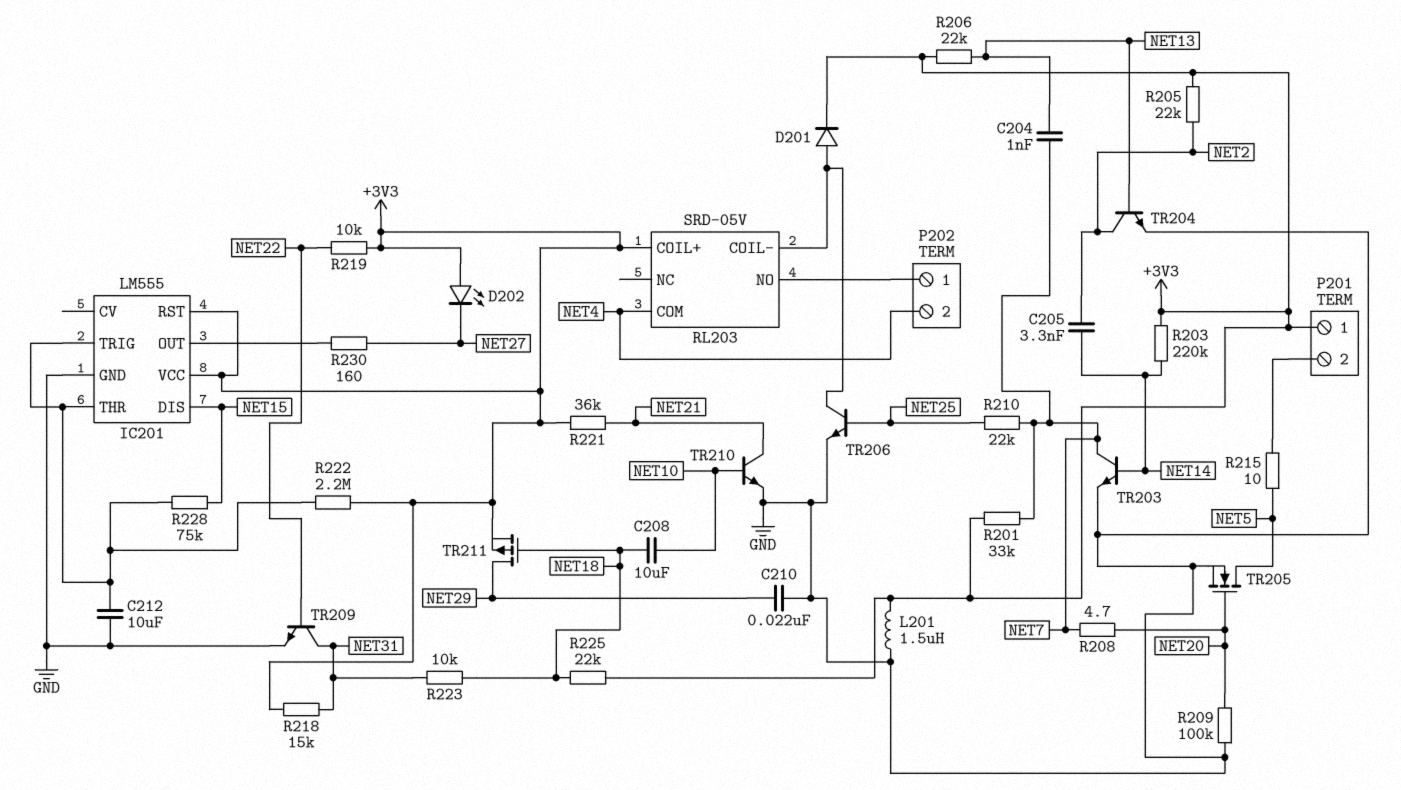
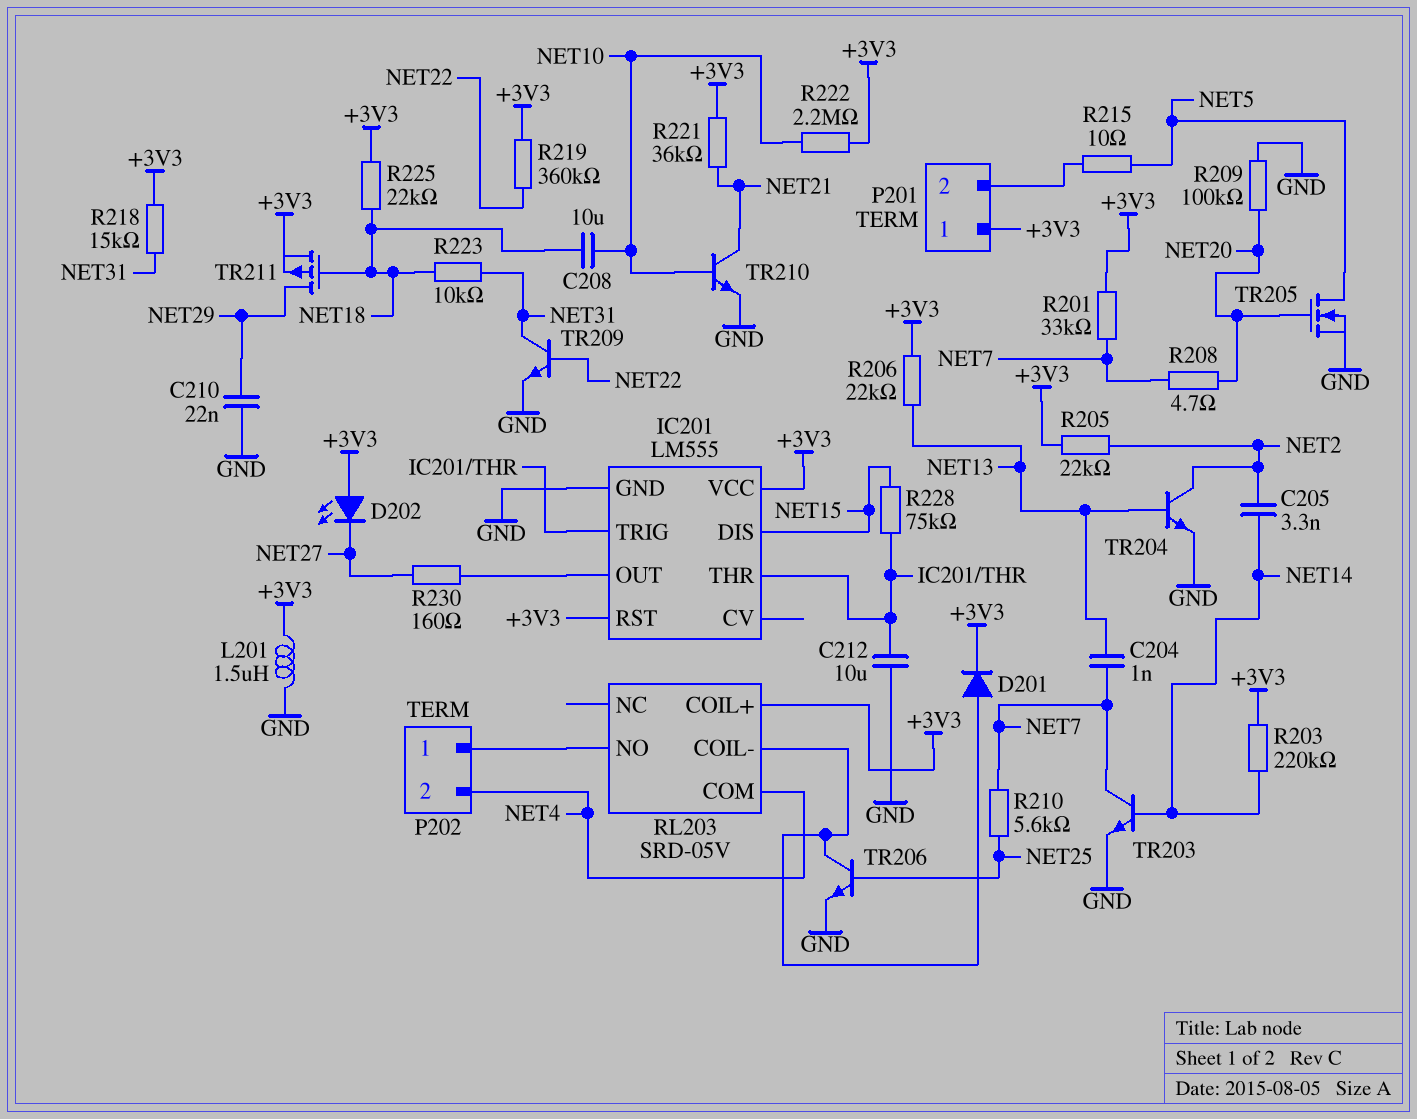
R210: 22k (NET7, NET25) -> 5.6k (NET7, NET25)
R219: 10k (+3V3, NET22) -> 360k (+3V3, NET22)
R222: 2.2M (+3V3, IC201/THR) -> 2.2M (+3V3, NET10)

